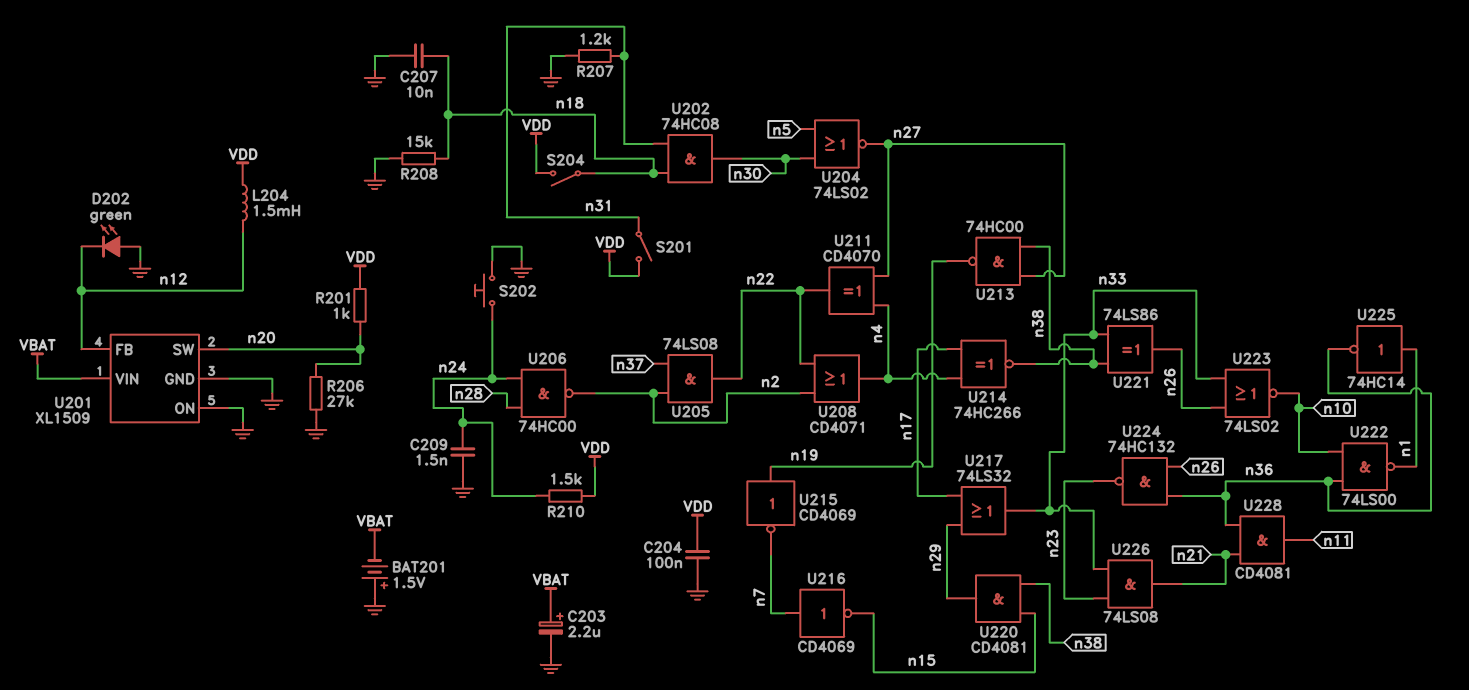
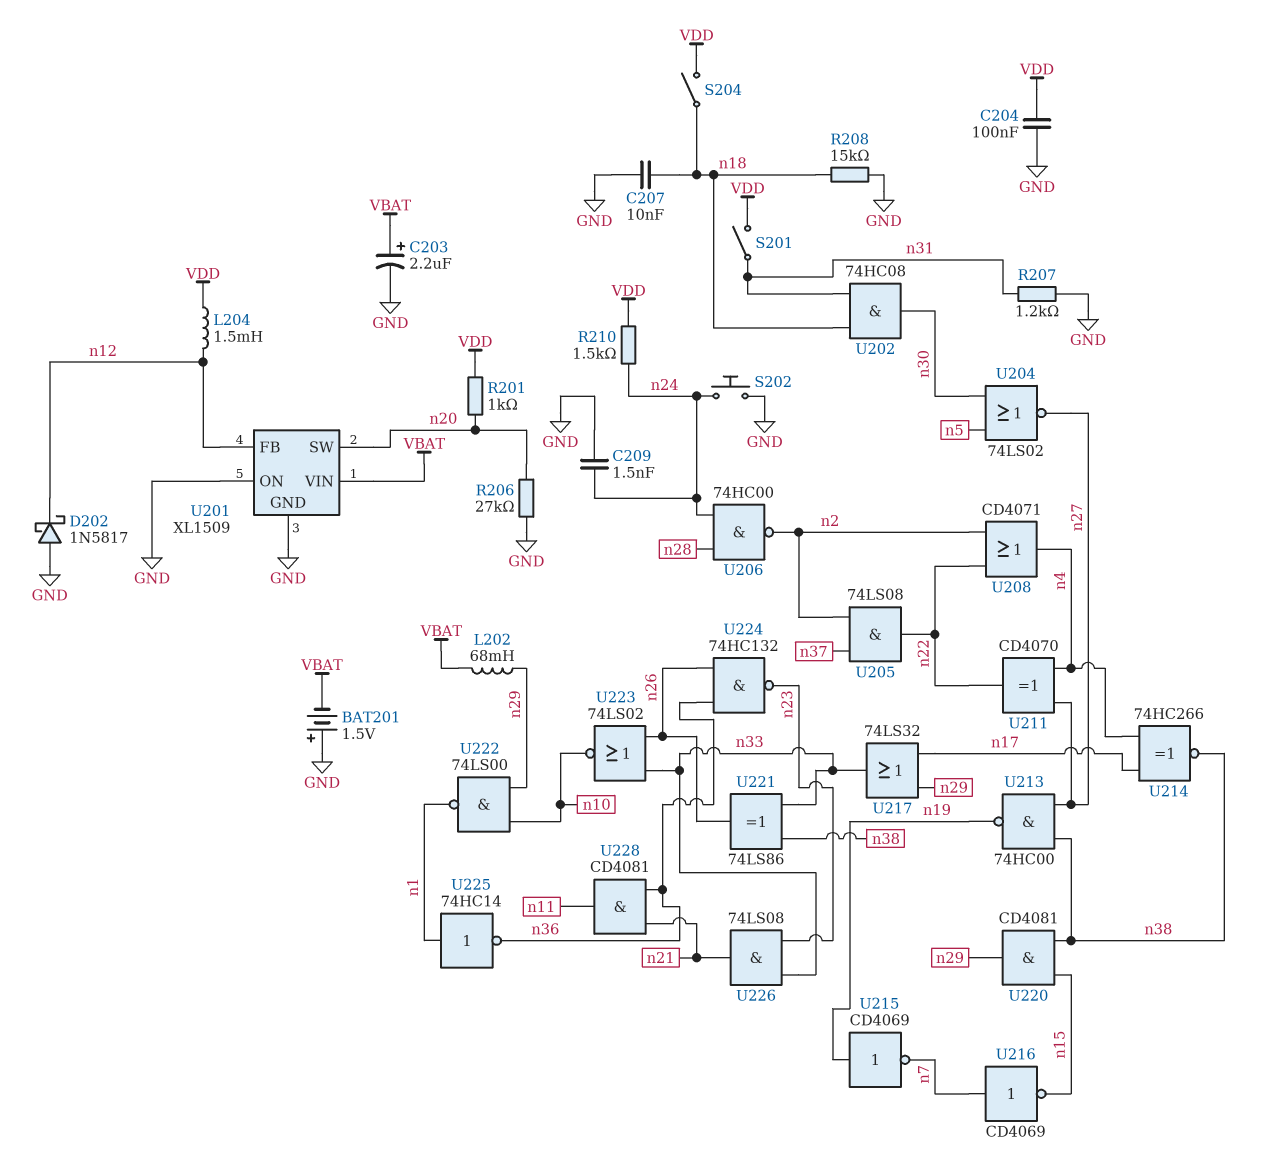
D202: LED green (A GND, K n12) -> schottky 1N5817 (A GND, K n12)
L202: none -> 68mH (VBAT, n29)
U222: NAND 74LS00 (in n10, in n36, out n1) -> NAND 74LS00 (in n10, in n29, out n1)

